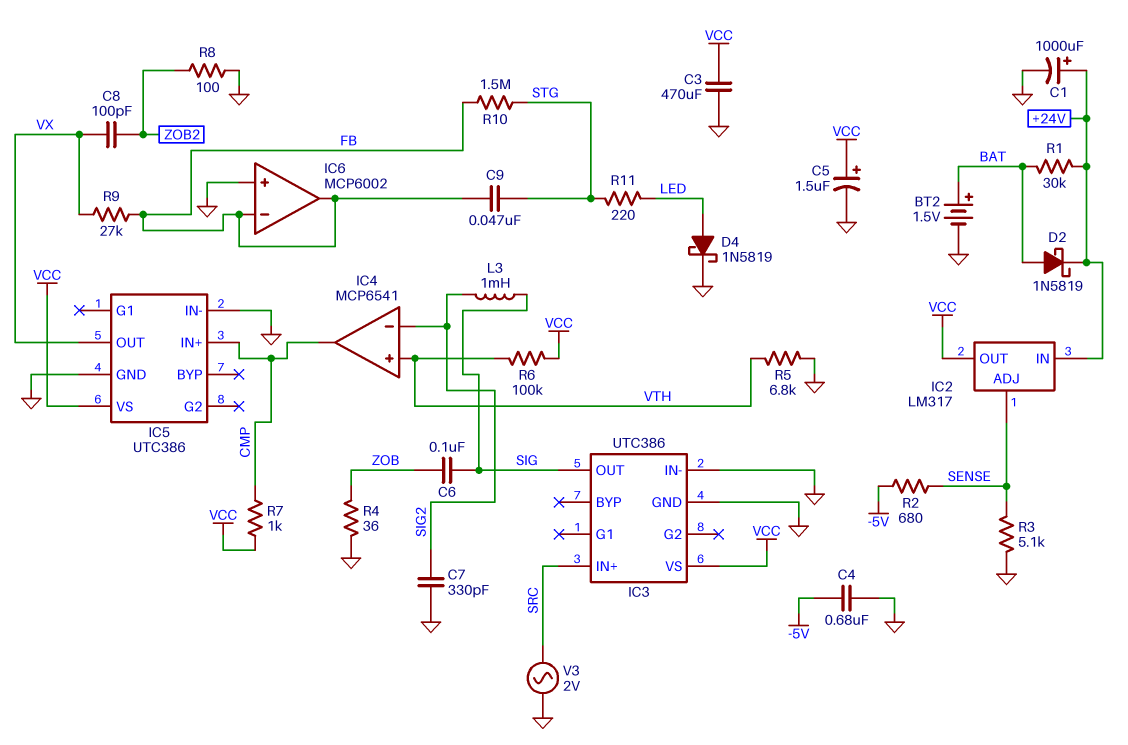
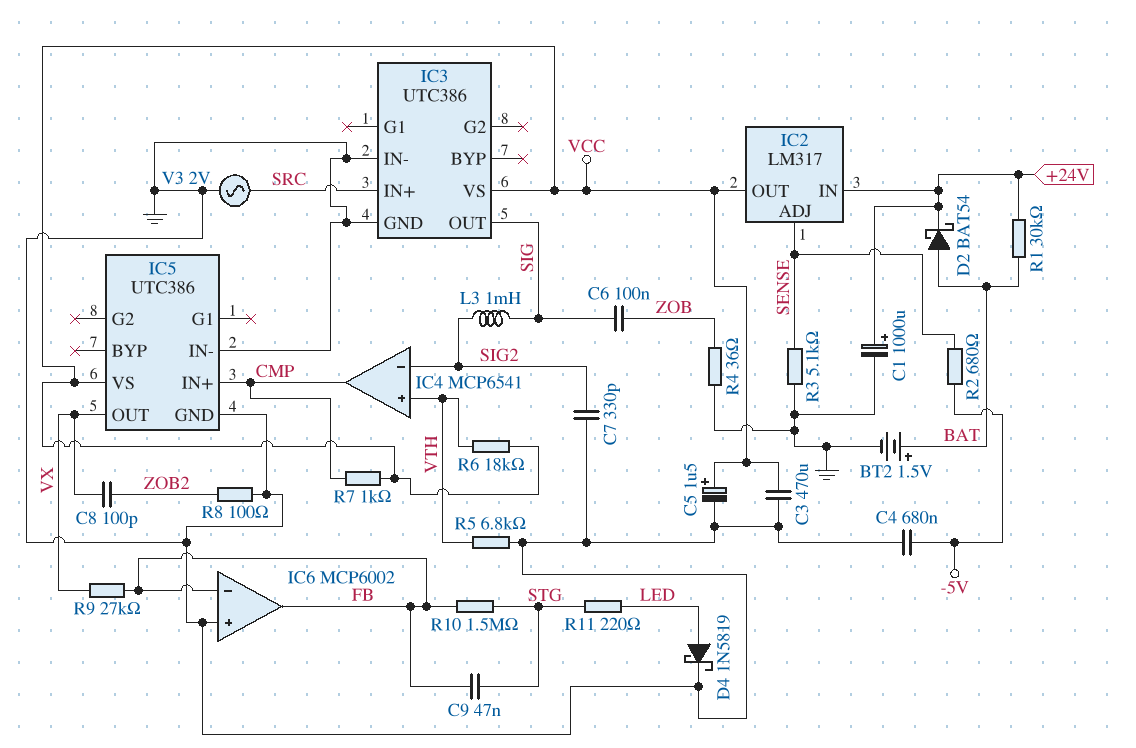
D2: schottky 1N5819 (A BAT, K +24V) -> schottky BAT54 (A BAT, K +24V)
R6: 100k (VCC, VTH) -> 18k (VCC, VTH)

